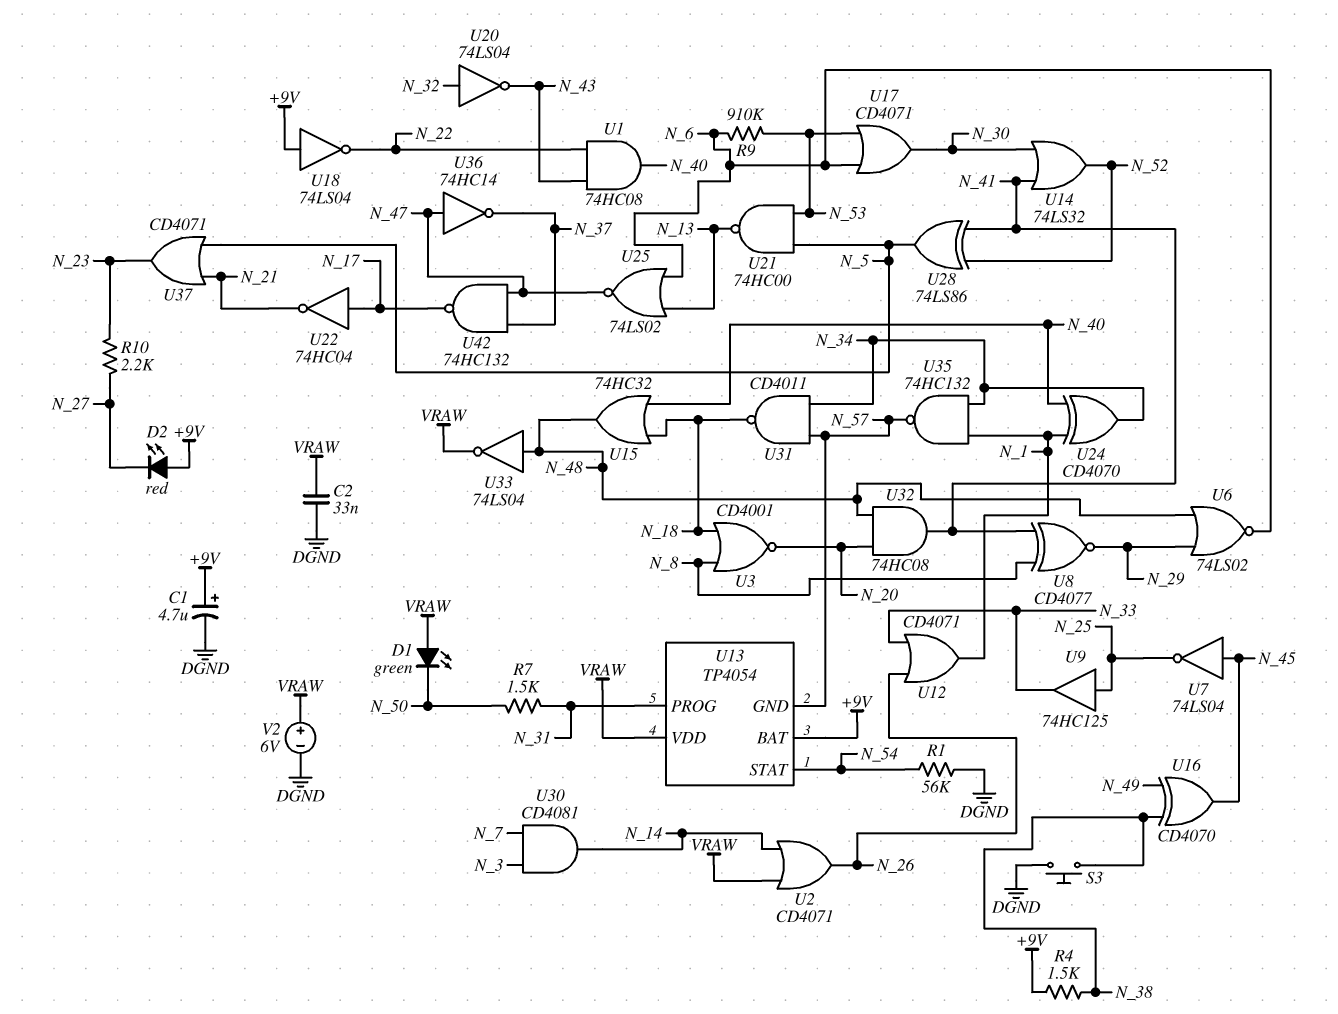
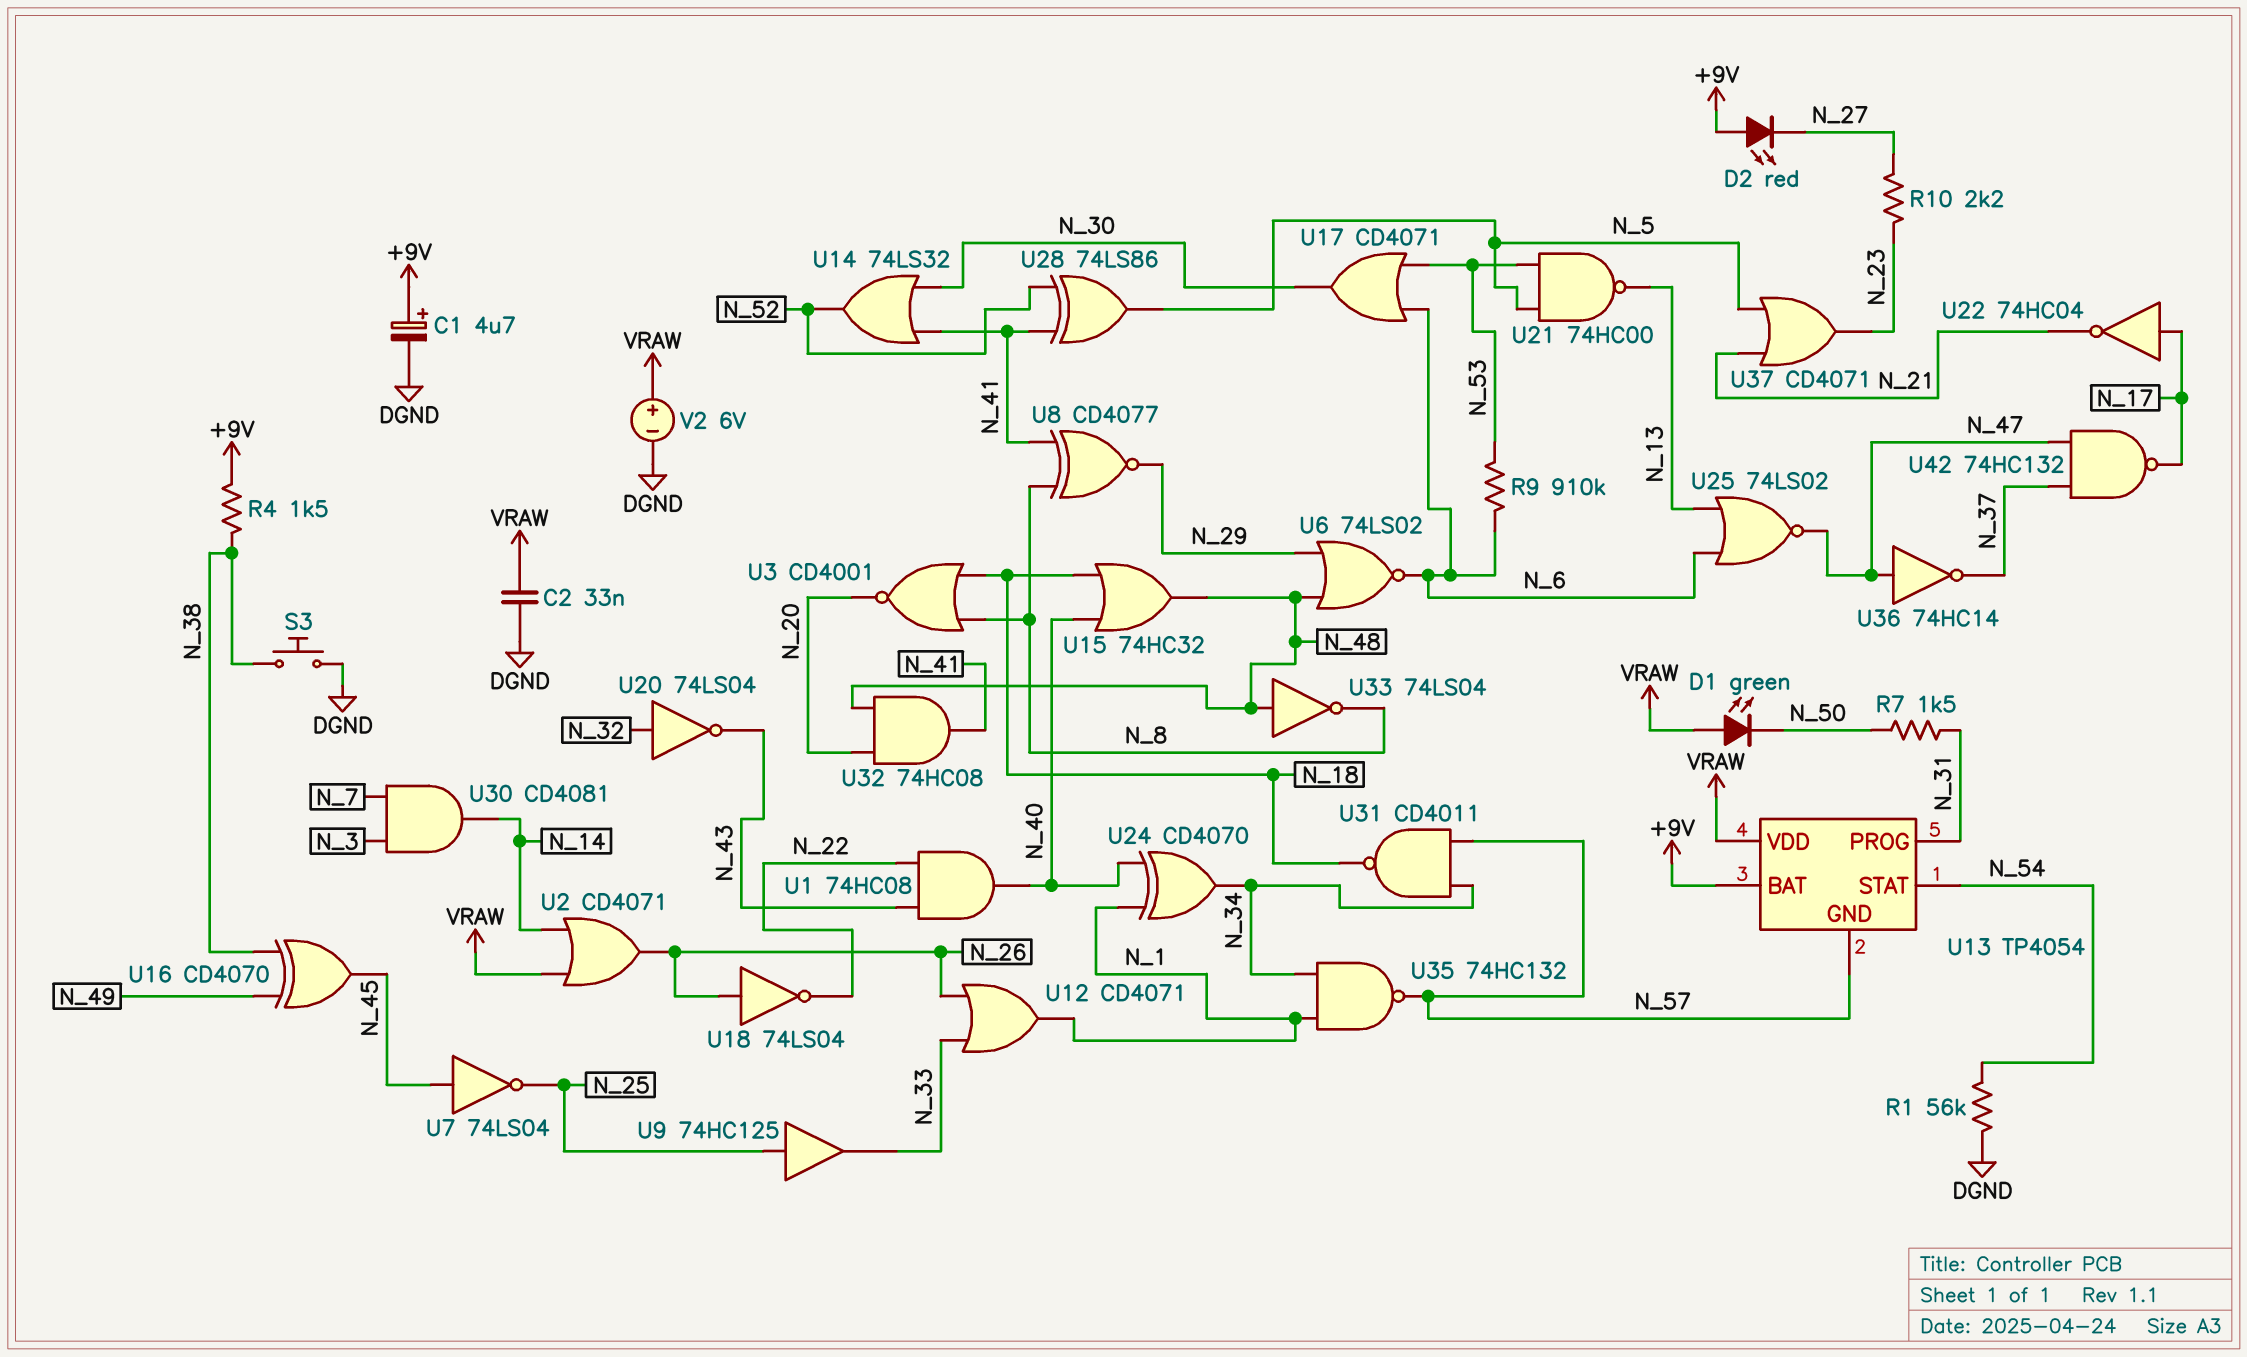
U18: NOT 74LS04 (in +9V, out N_22) -> NOT 74LS04 (in N_26, out N_22)
U33: NOT 74LS04 (in N_48, out VRAW) -> NOT 74LS04 (in N_48, out N_8)

